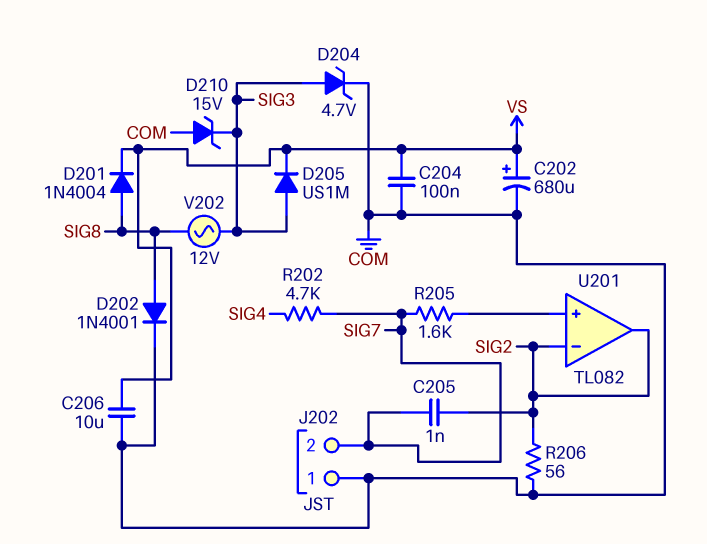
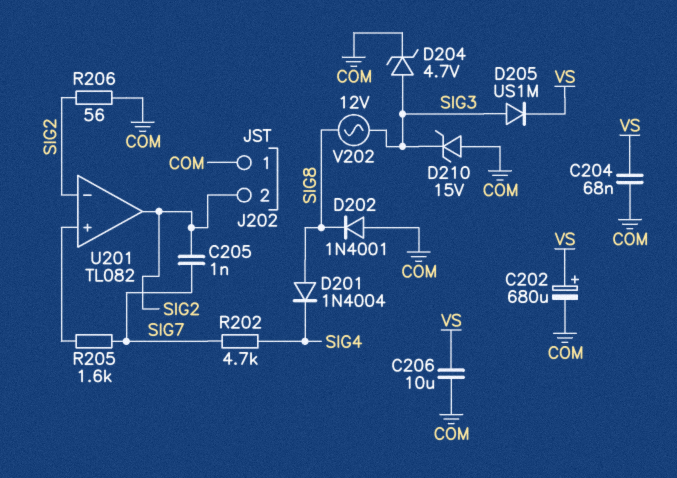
C204: 100nF (COM, VS) -> 68nF (COM, VS)
D201: diode 1N4004 (A SIG8, K VS) -> diode 1N4004 (A SIG8, K SIG4)
D202: diode 1N4001 (A SIG8, K COM) -> diode 1N4001 (A COM, K SIG8)
J202 pin 2: SIG7 -> SIG2

